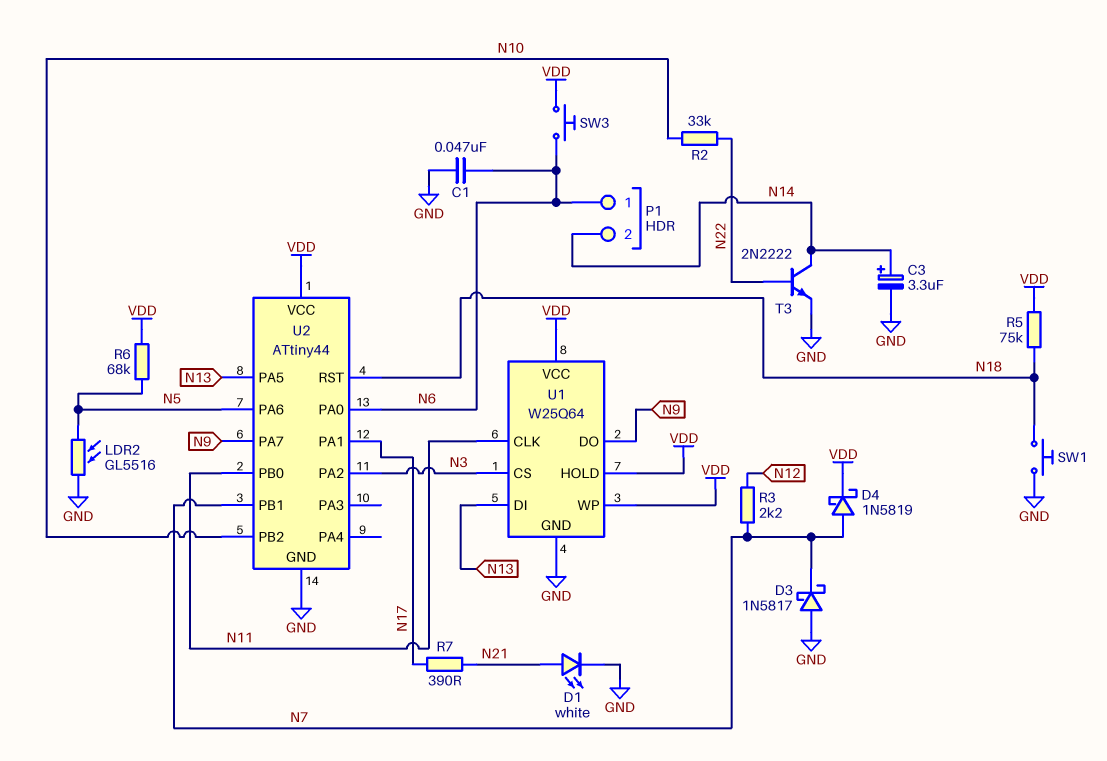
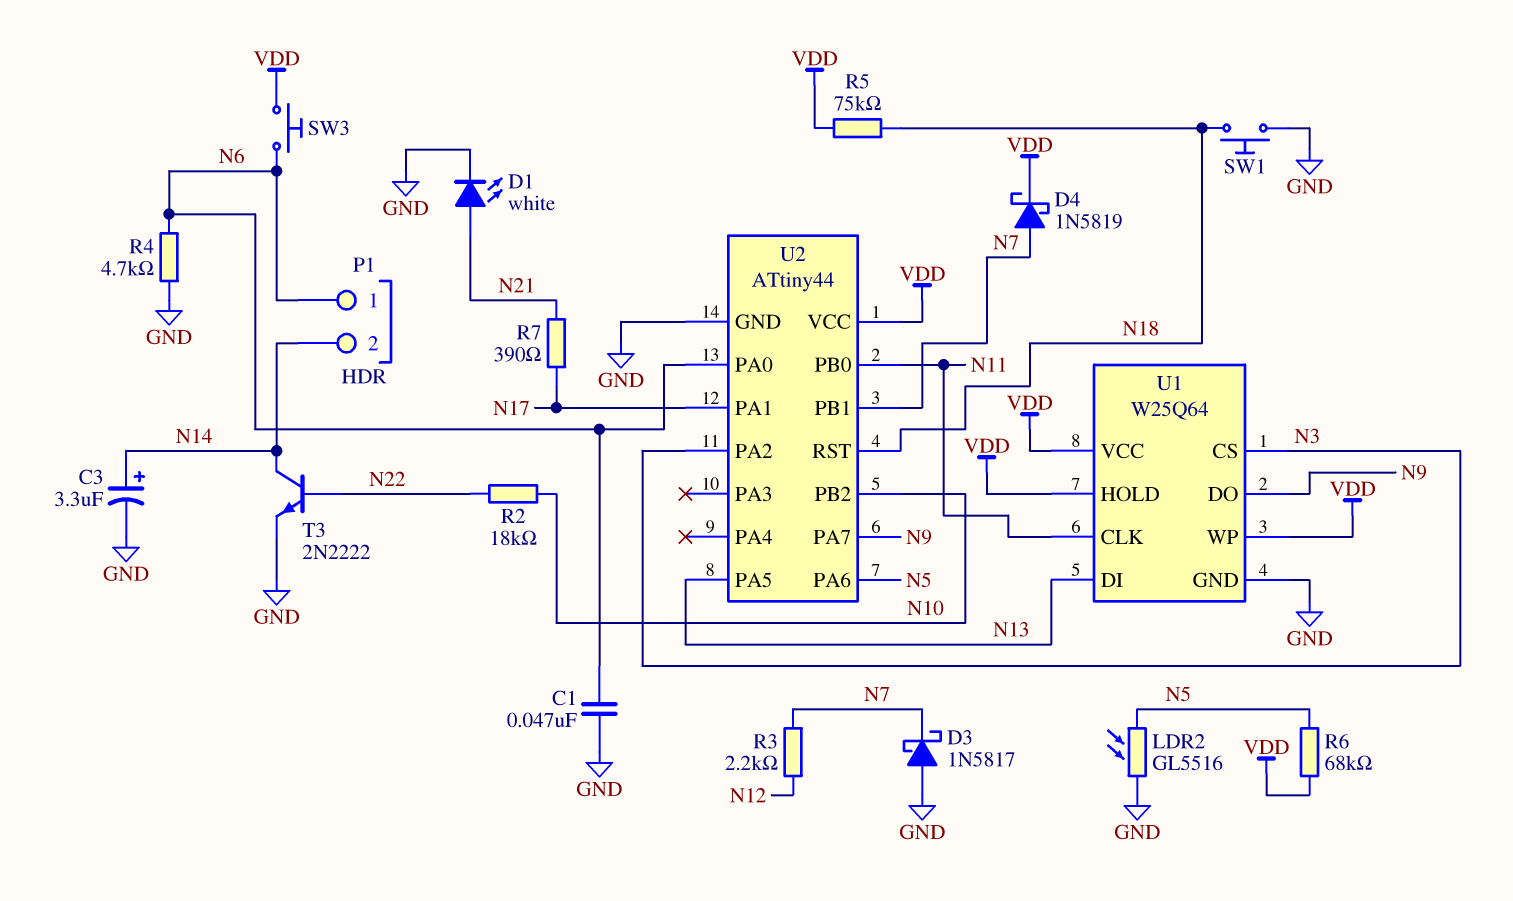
R2: 33k (N10, N22) -> 18k (N10, N22)
R4: none -> 4.7k (GND, N6)

